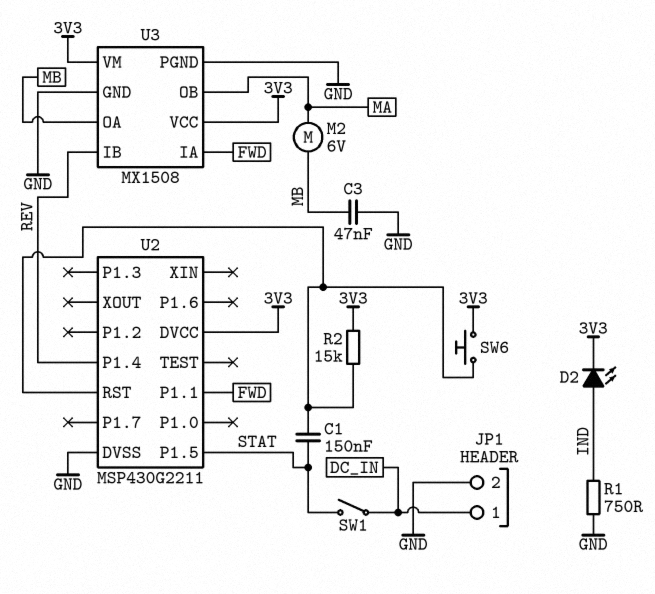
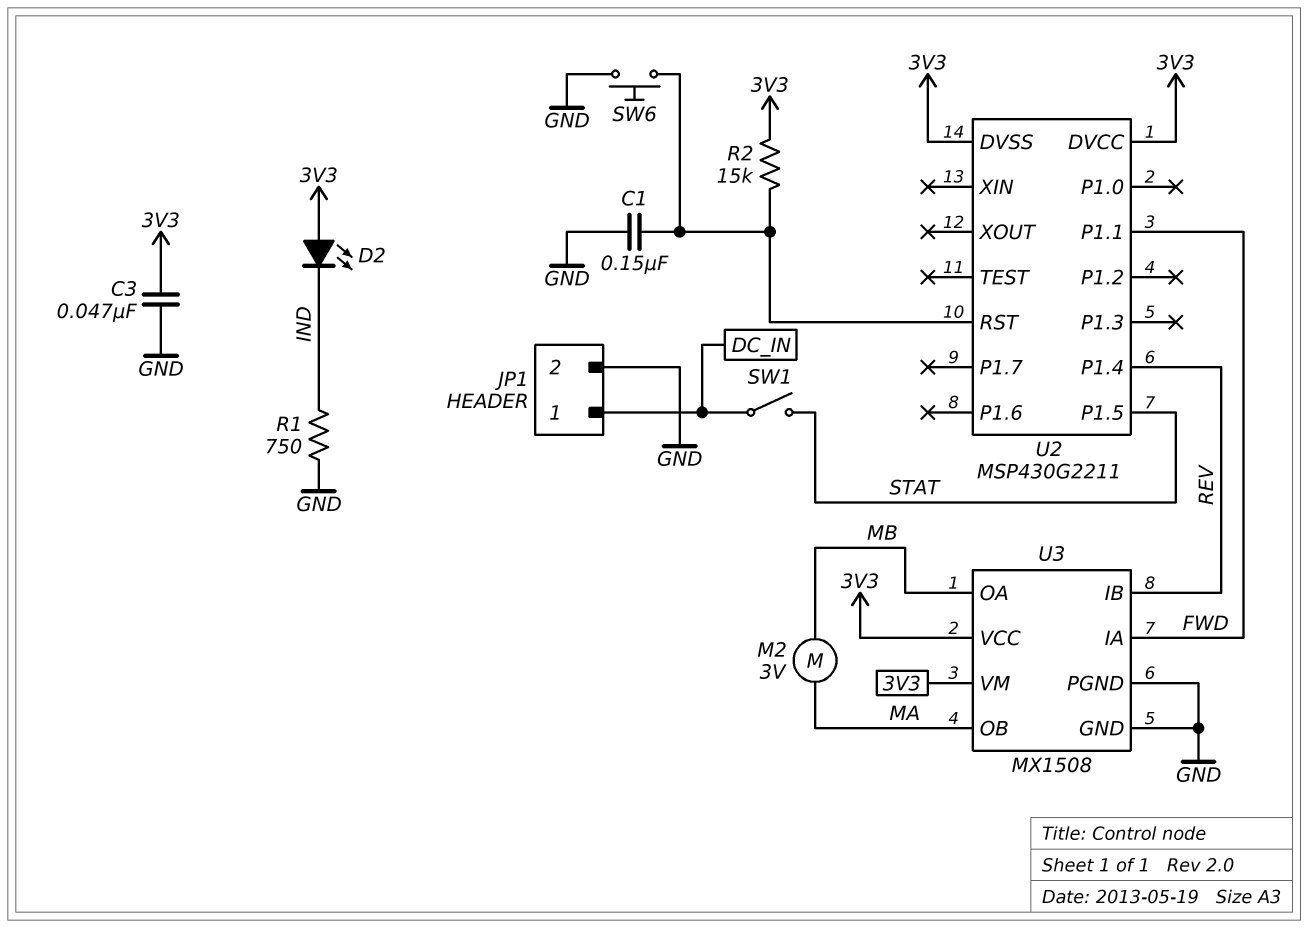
C1: 150nF (STAT, U2/RST) -> 150nF (GND, U2/RST)
C3: 47nF (GND, MB) -> 47nF (3V3, GND)
D2: LED (A IND, K 3V3) -> LED (A 3V3, K IND)
M2: motor 6V (MA, MB) -> motor 3V (MA, MB)
SW6: button (3V3, U2/RST) -> button (GND, U2/RST)
U2 pin DVSS: GND -> 3V3

